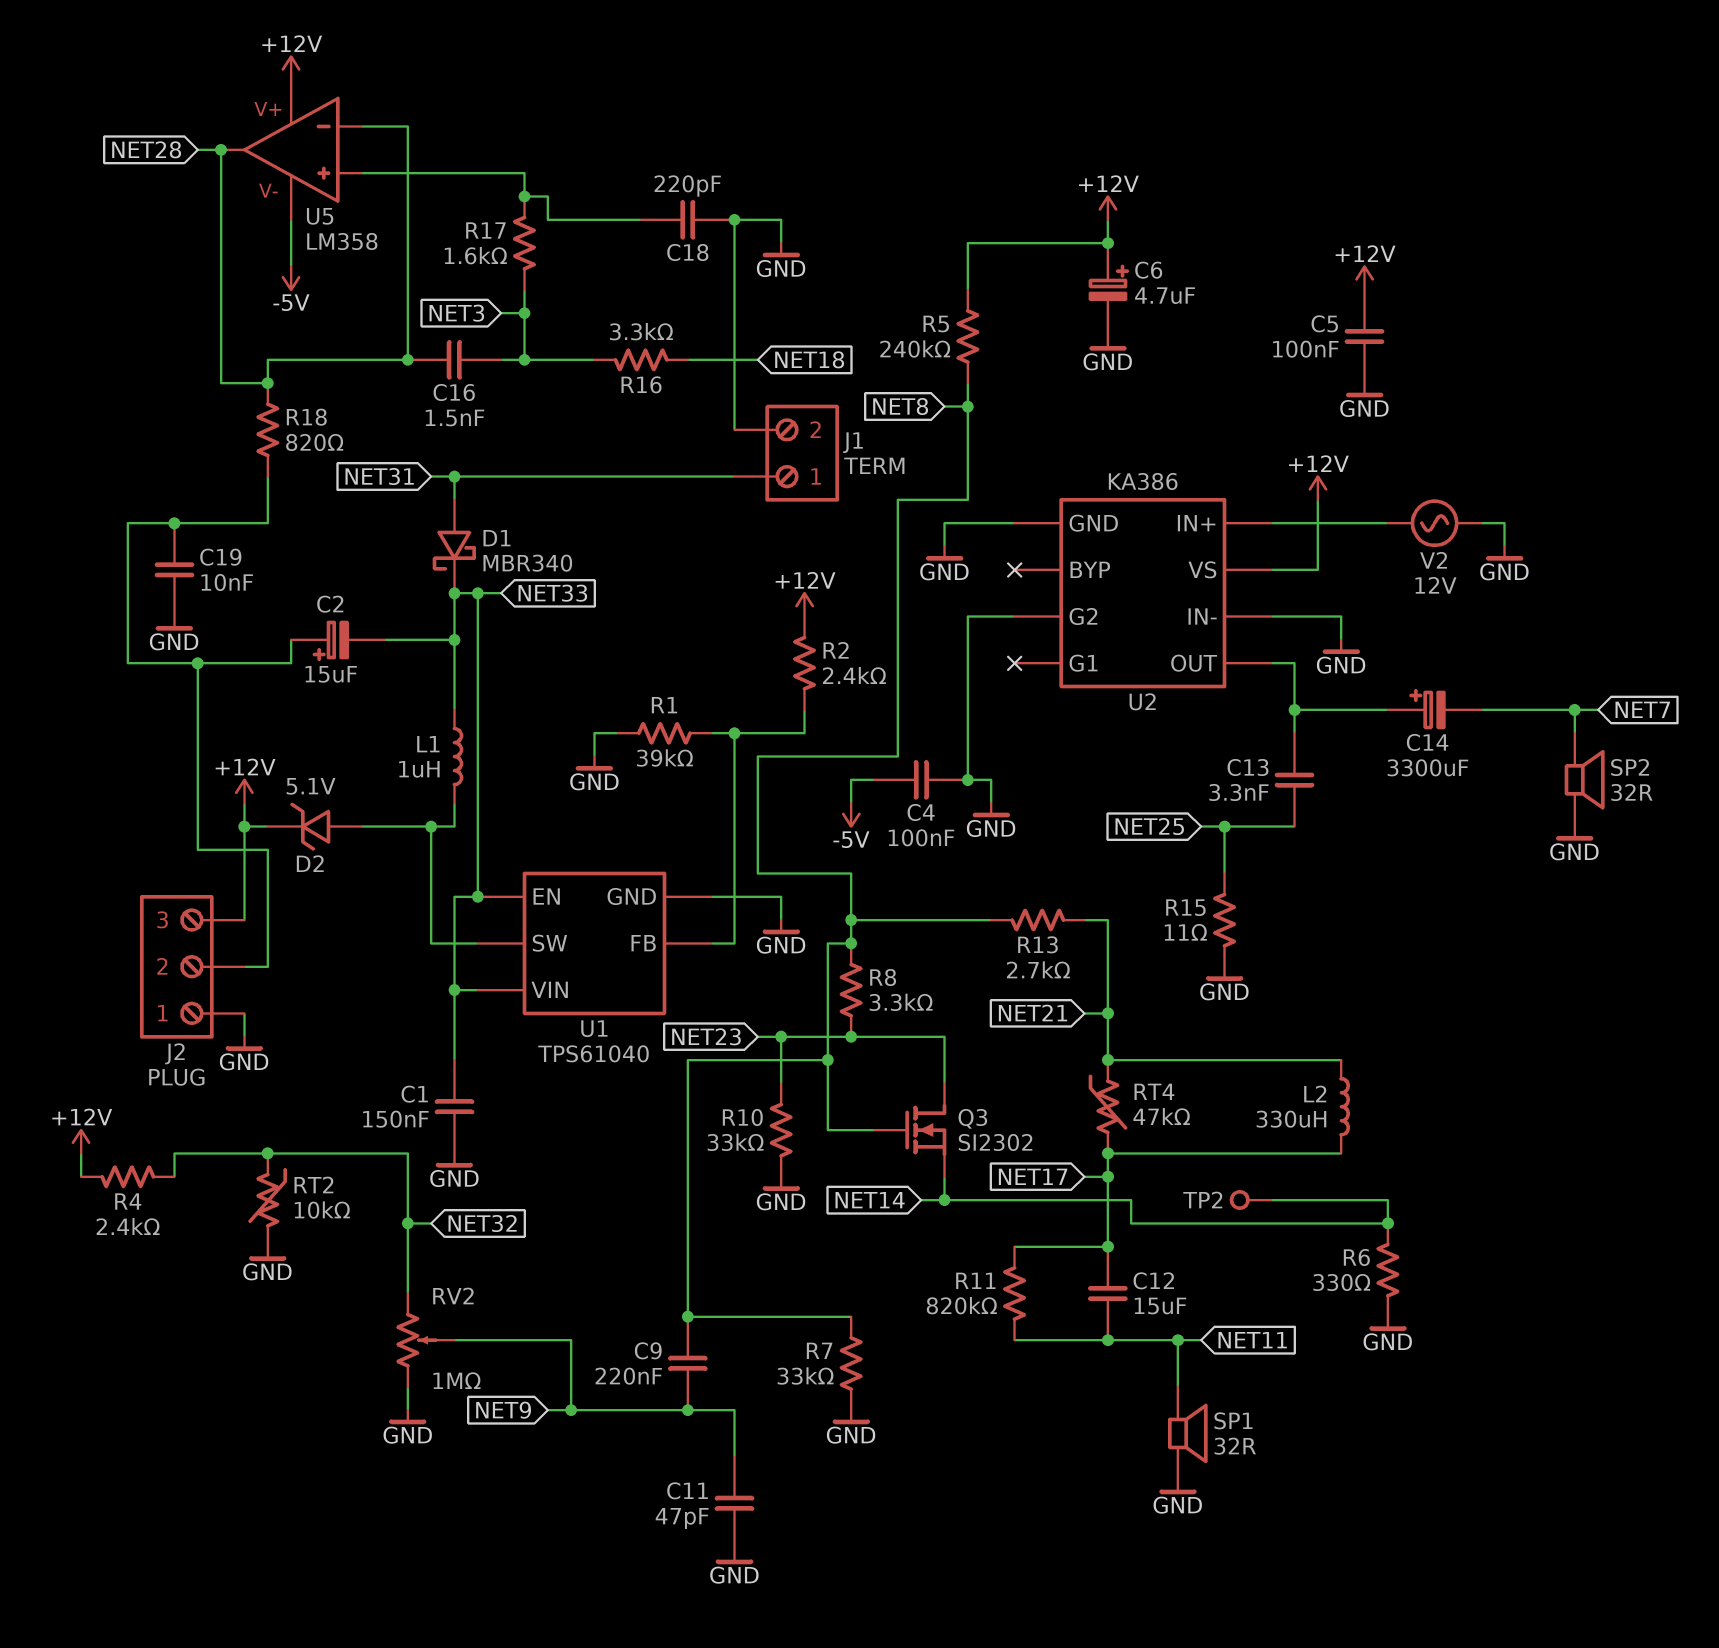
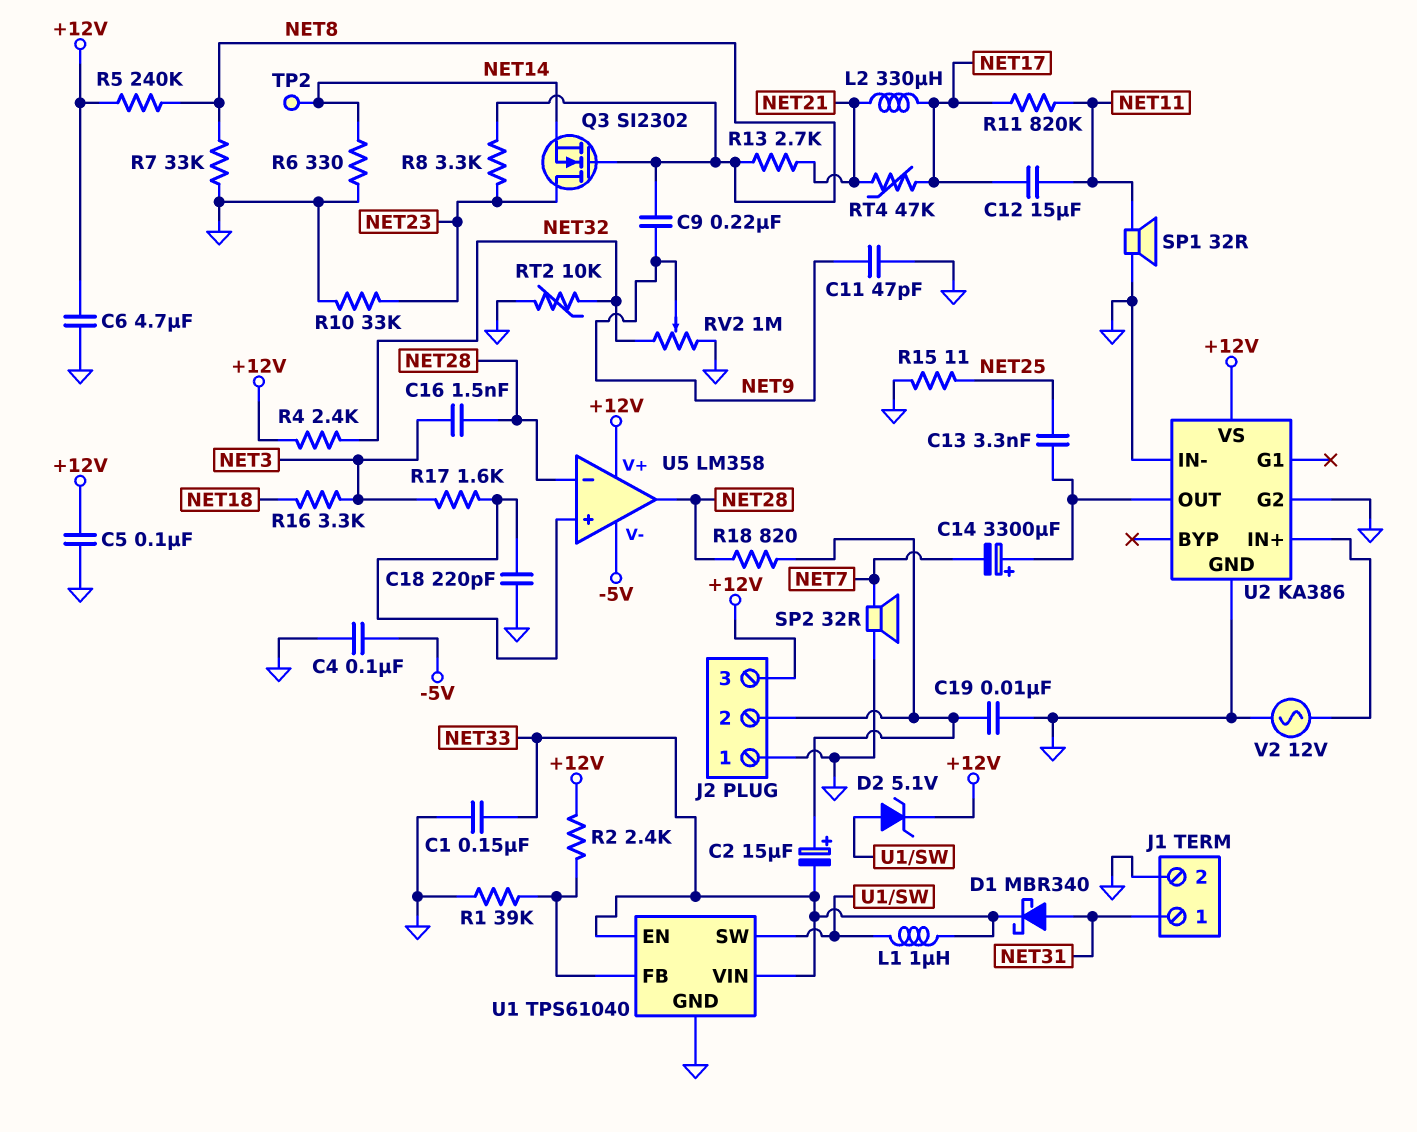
C6: 4.7uF (plus +12V, minus GND) -> 4.7uF (+12V, GND)

